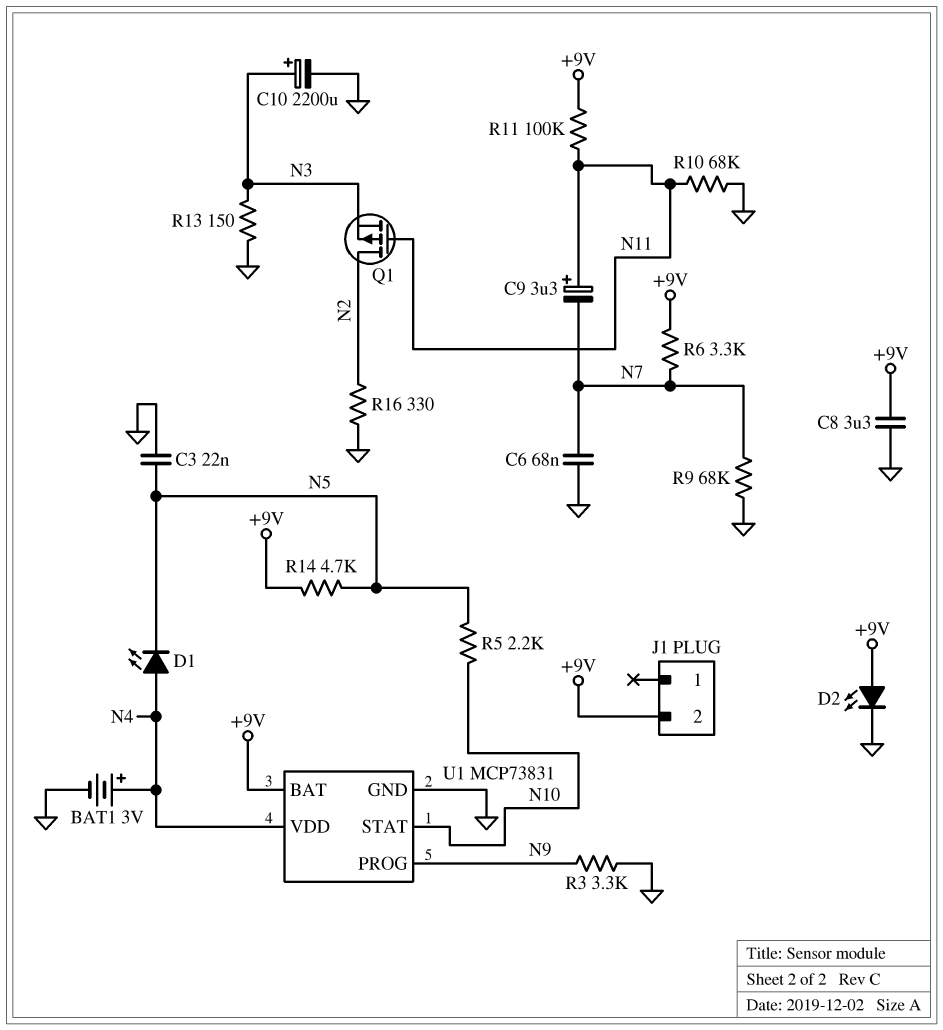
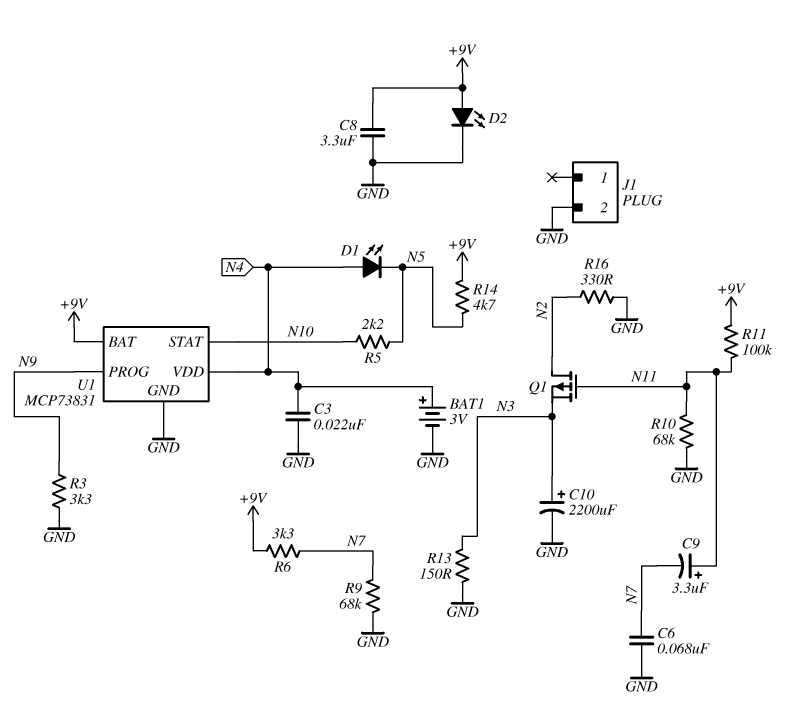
C3: 22nF (GND, N5) -> 22nF (GND, N4)
J1 pin 2: +9V -> GND

